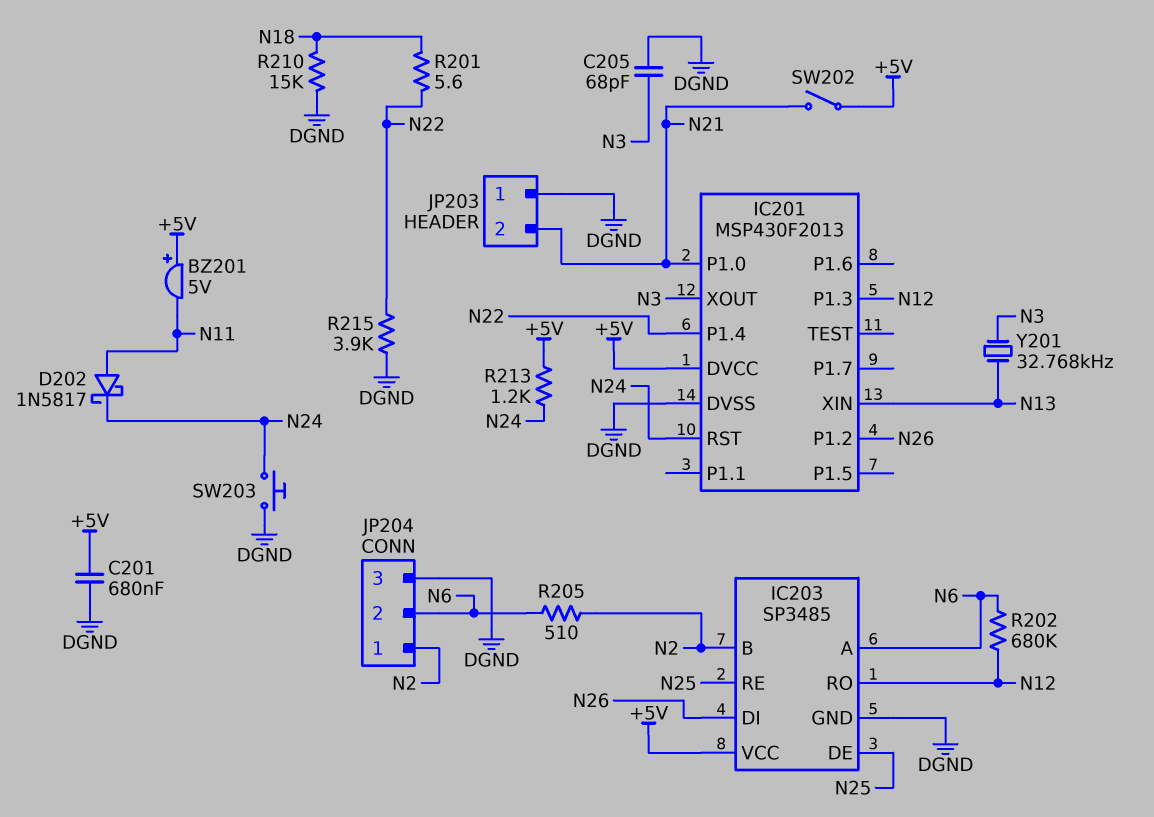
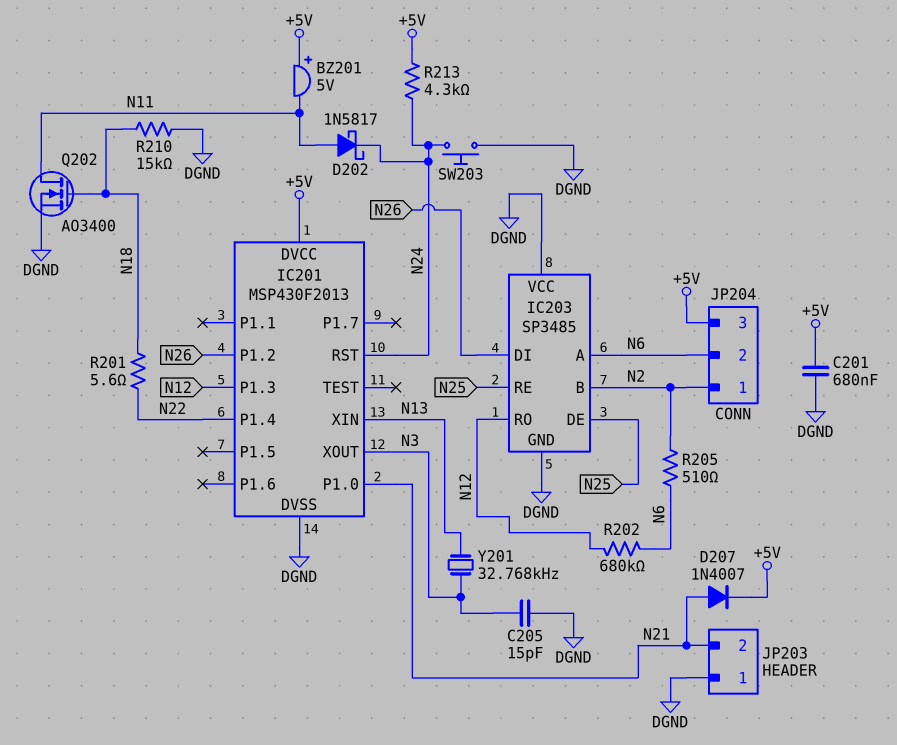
C205: 68pF (DGND, N3) -> 15pF (DGND, N3)
D207: none -> diode 1N4007 (A N21, K +5V)
IC203 pin VCC: +5V -> DGND
JP204 pin 3: DGND -> +5V
Q202: none -> NMOS AO3400 (G N18, D N11, S DGND)
R213: 1.2k (+5V, N24) -> 4.3k (+5V, N24)
R215: 3.9k (DGND, N22) -> none
SW202: switch (+5V, N21) -> none

